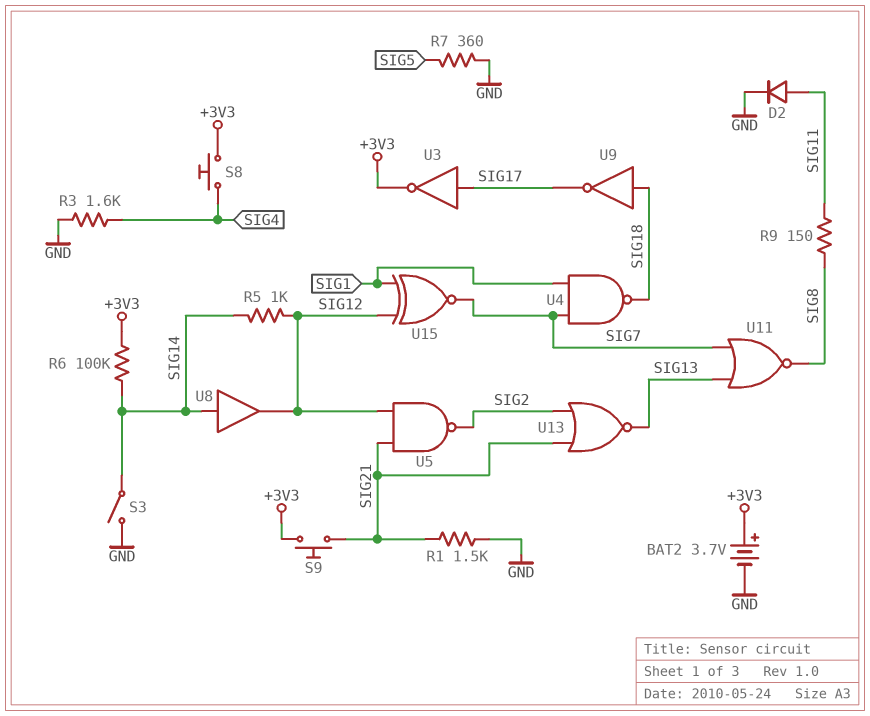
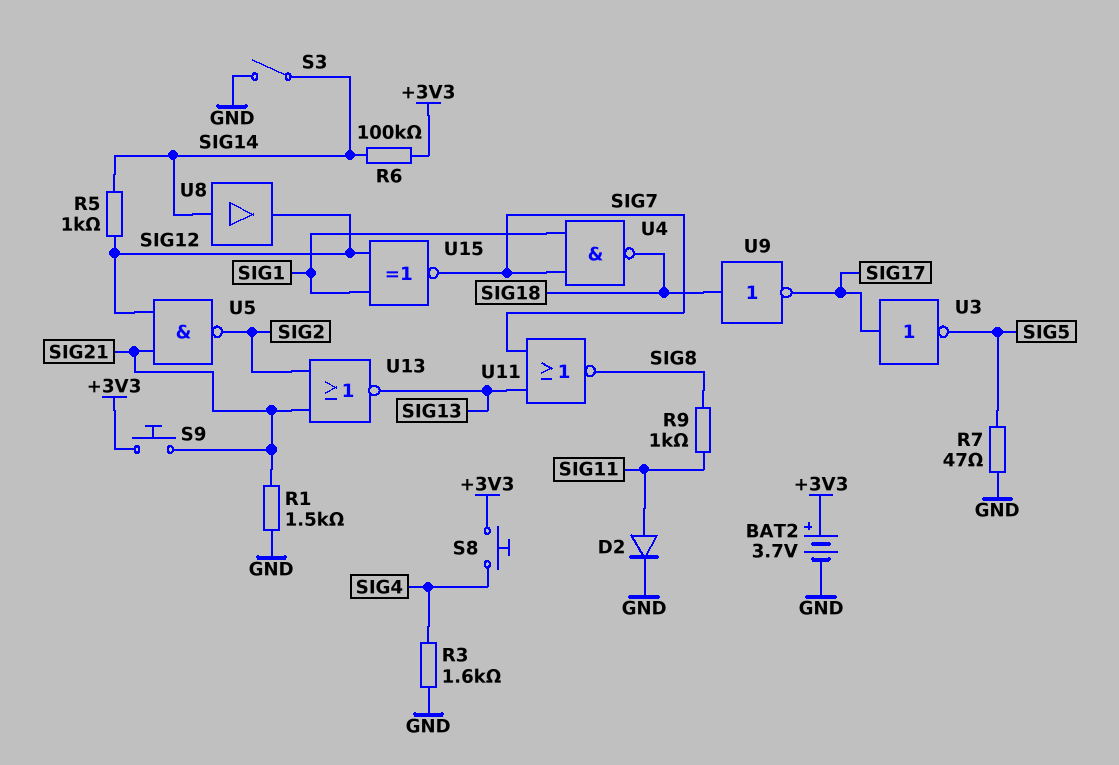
R7: 360 (GND, SIG5) -> 47 (GND, SIG5)
R9: 150 (SIG8, SIG11) -> 1k (SIG8, SIG11)
U3: NOT (in SIG17, out +3V3) -> NOT (in SIG17, out SIG5)

